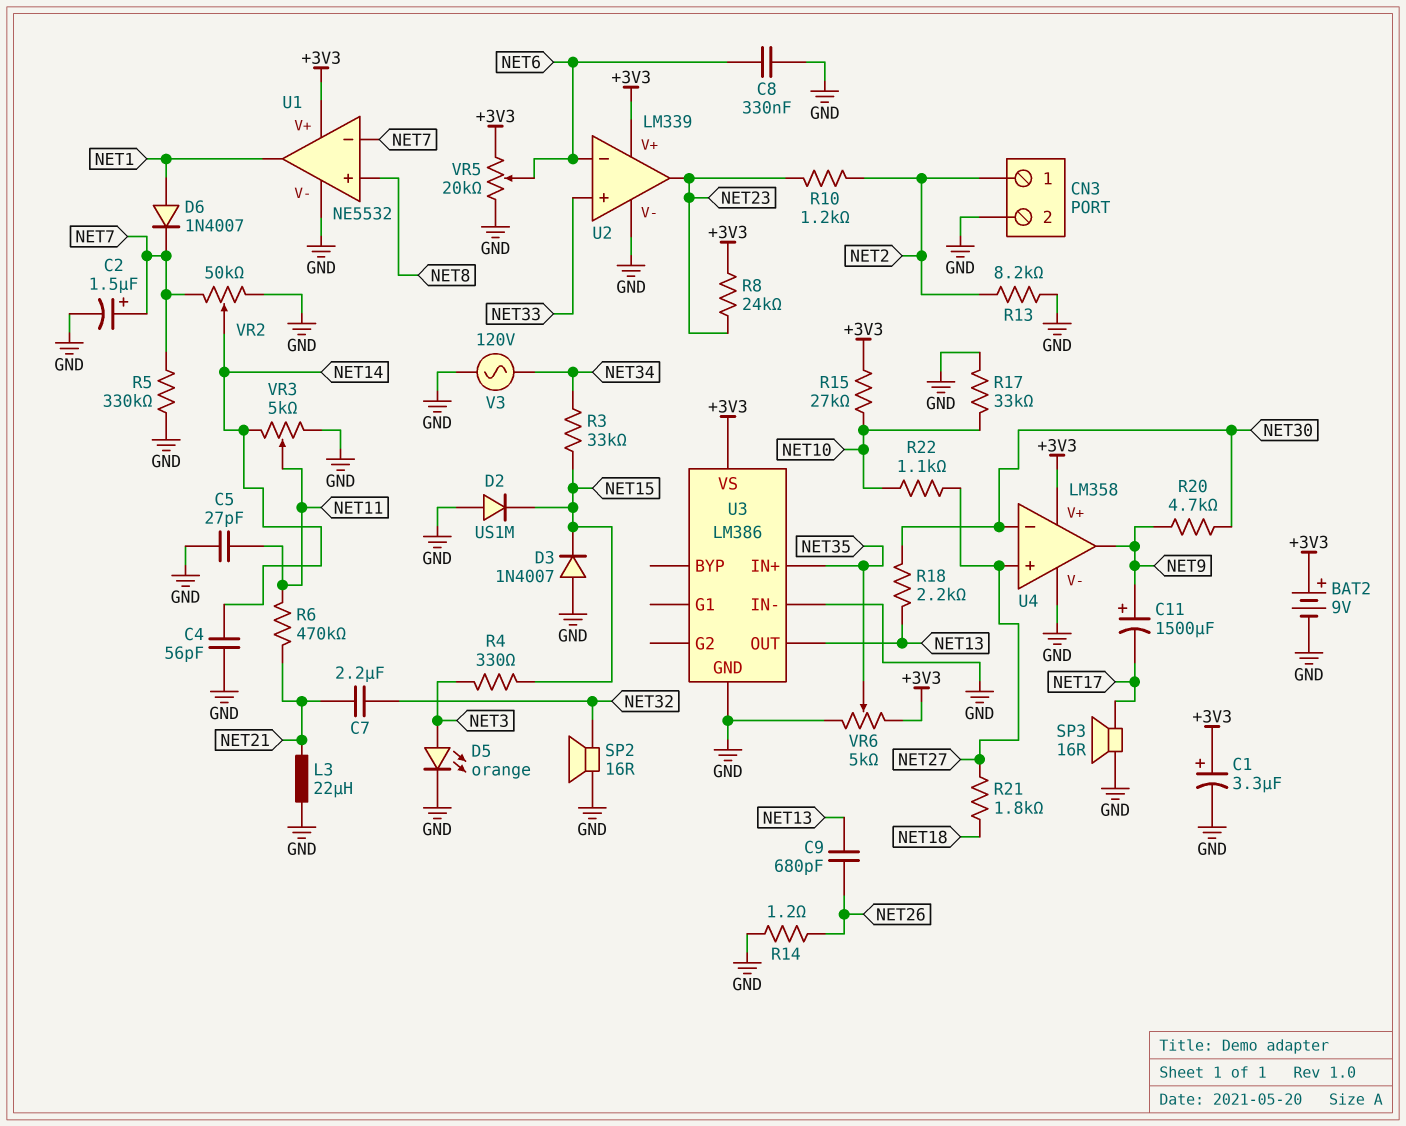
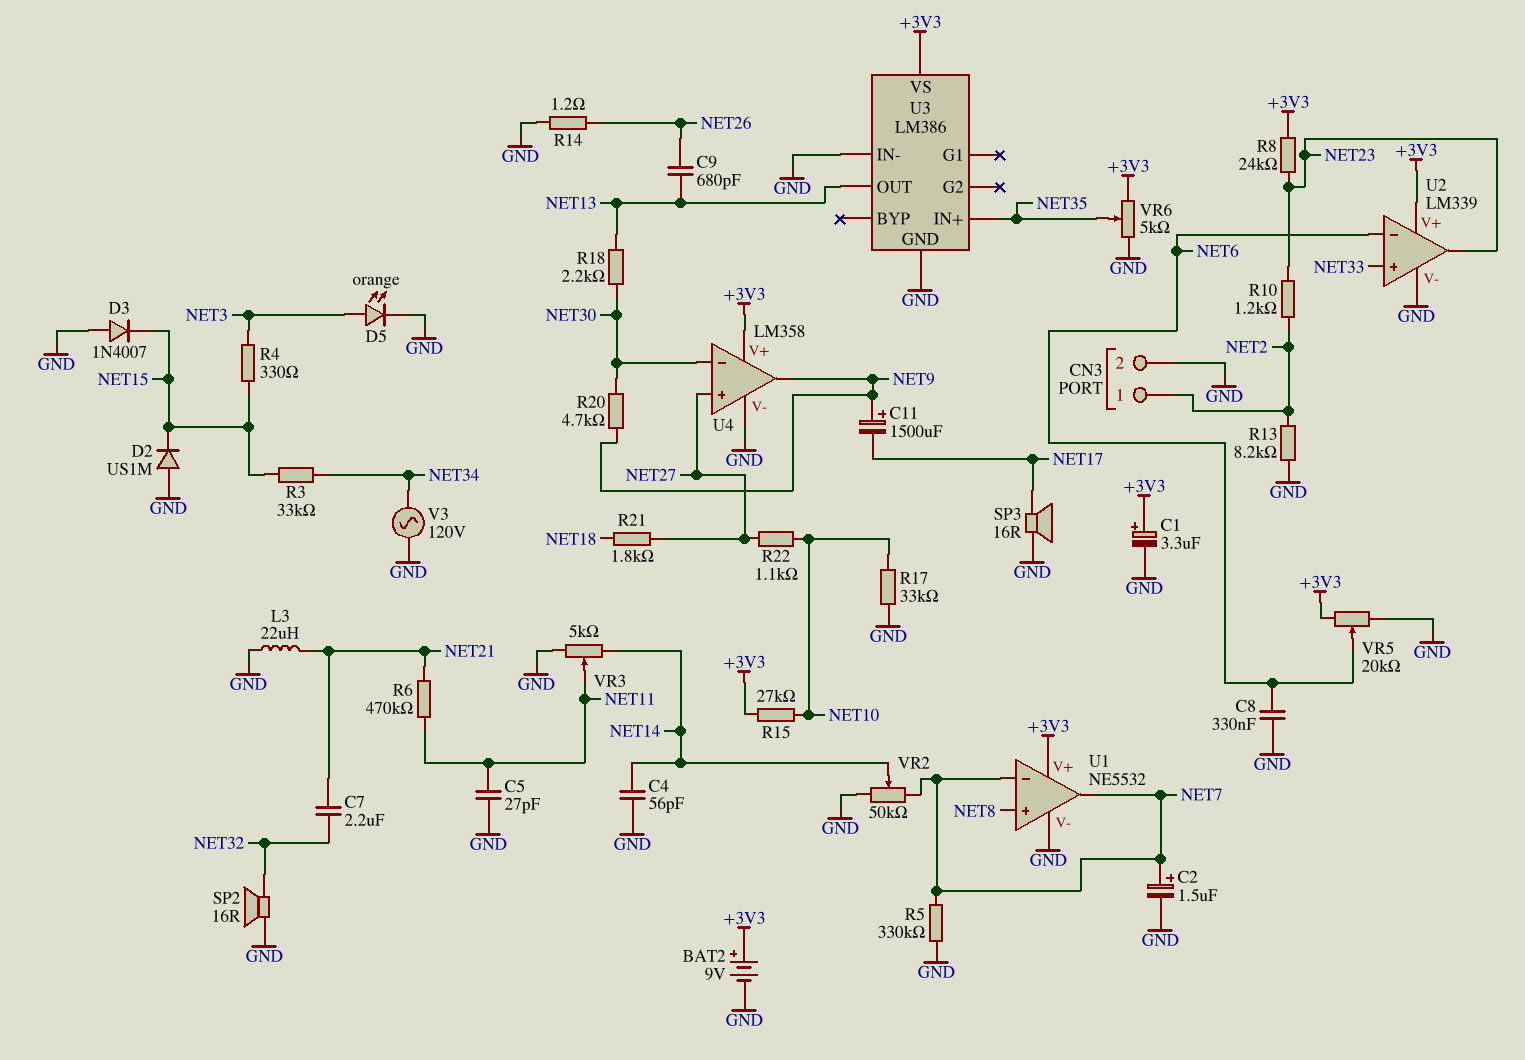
D6: diode 1N4007 (A NET1, K NET7) -> none
U1 pin out: NET1 -> NET7

